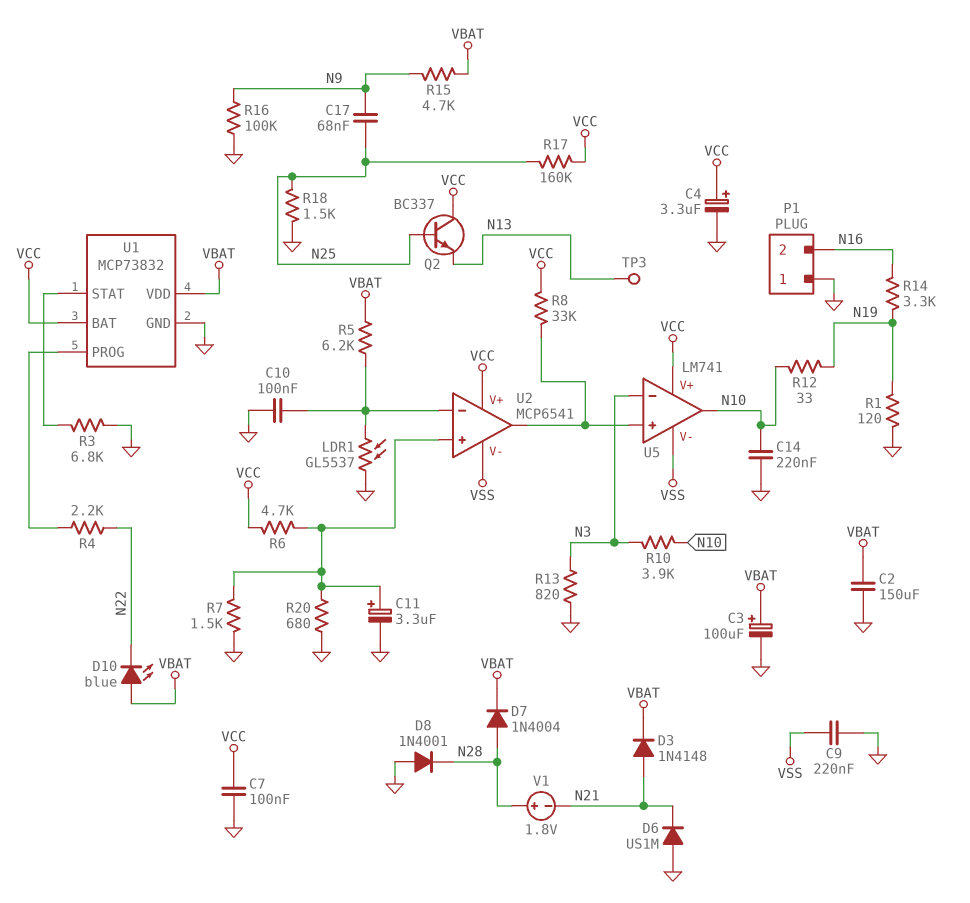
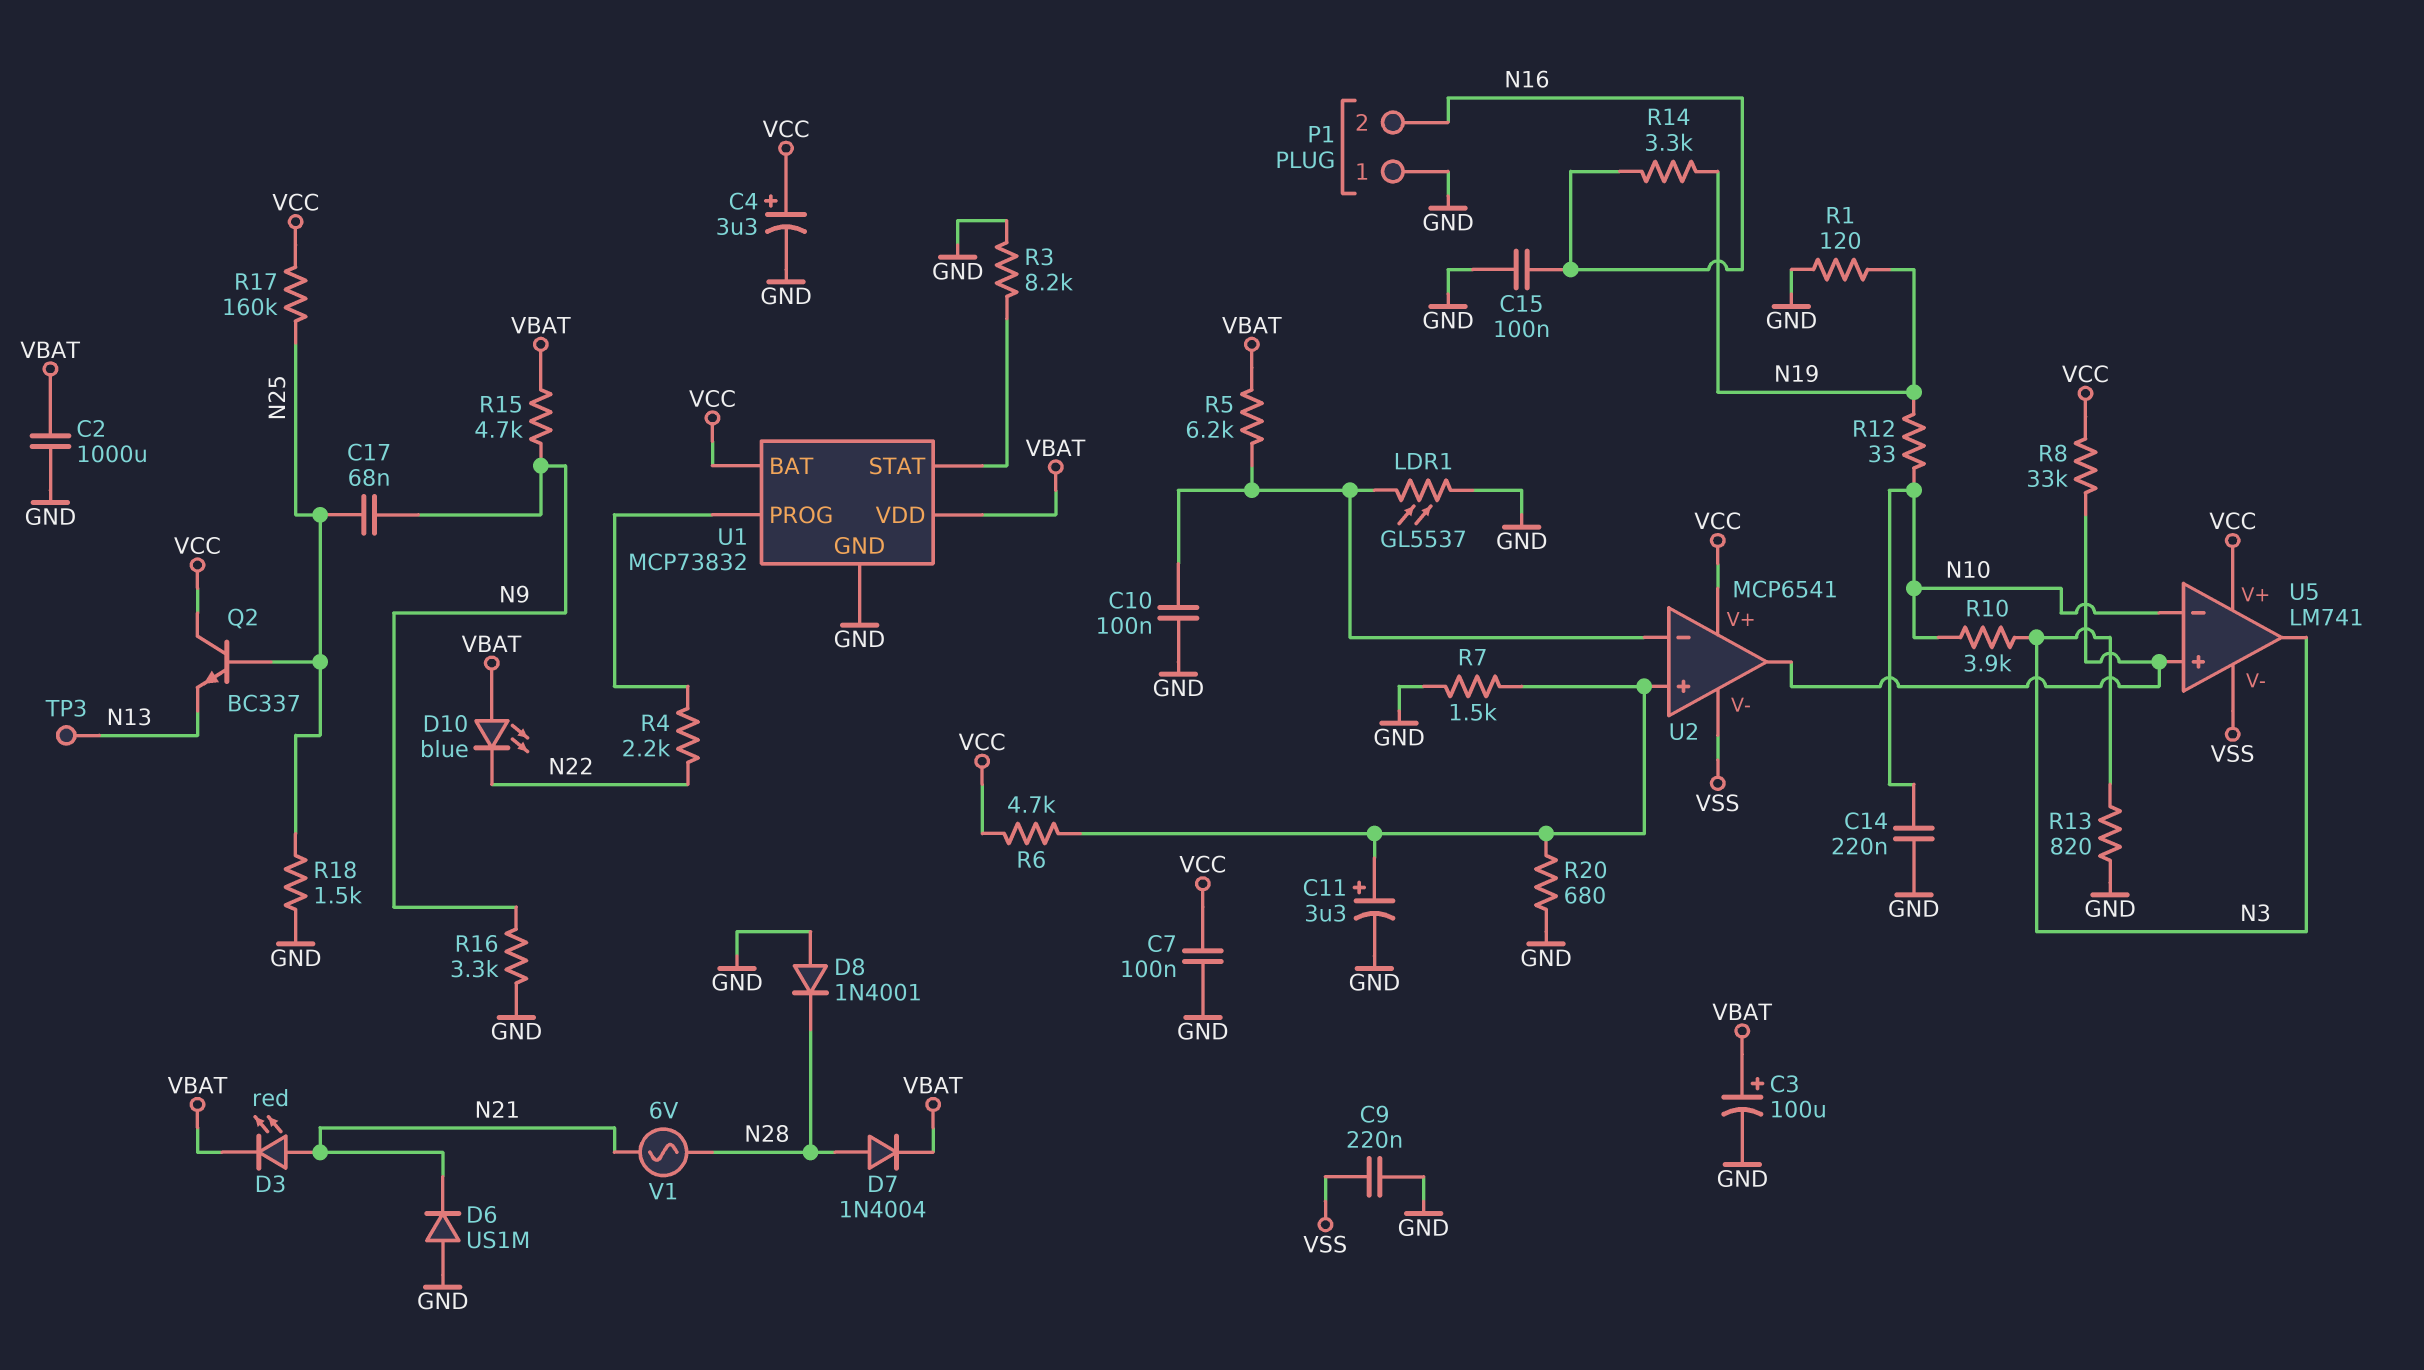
C2: 150uF (GND, VBAT) -> 1000uF (GND, VBAT)
C15: none -> 100nF (GND, N16)
D3: diode 1N4148 (A N21, K VBAT) -> LED red (A N21, K VBAT)
R3: 6.8k (GND, U1/STAT) -> 8.2k (GND, U1/STAT)
R16: 100k (GND, N9) -> 3.3k (GND, N9)
U5 pin in-: N3 -> N10
U5 pin out: N10 -> N3
V1: 1.8V (plus N28, minus N21) -> AC 6V (N21, N28)

